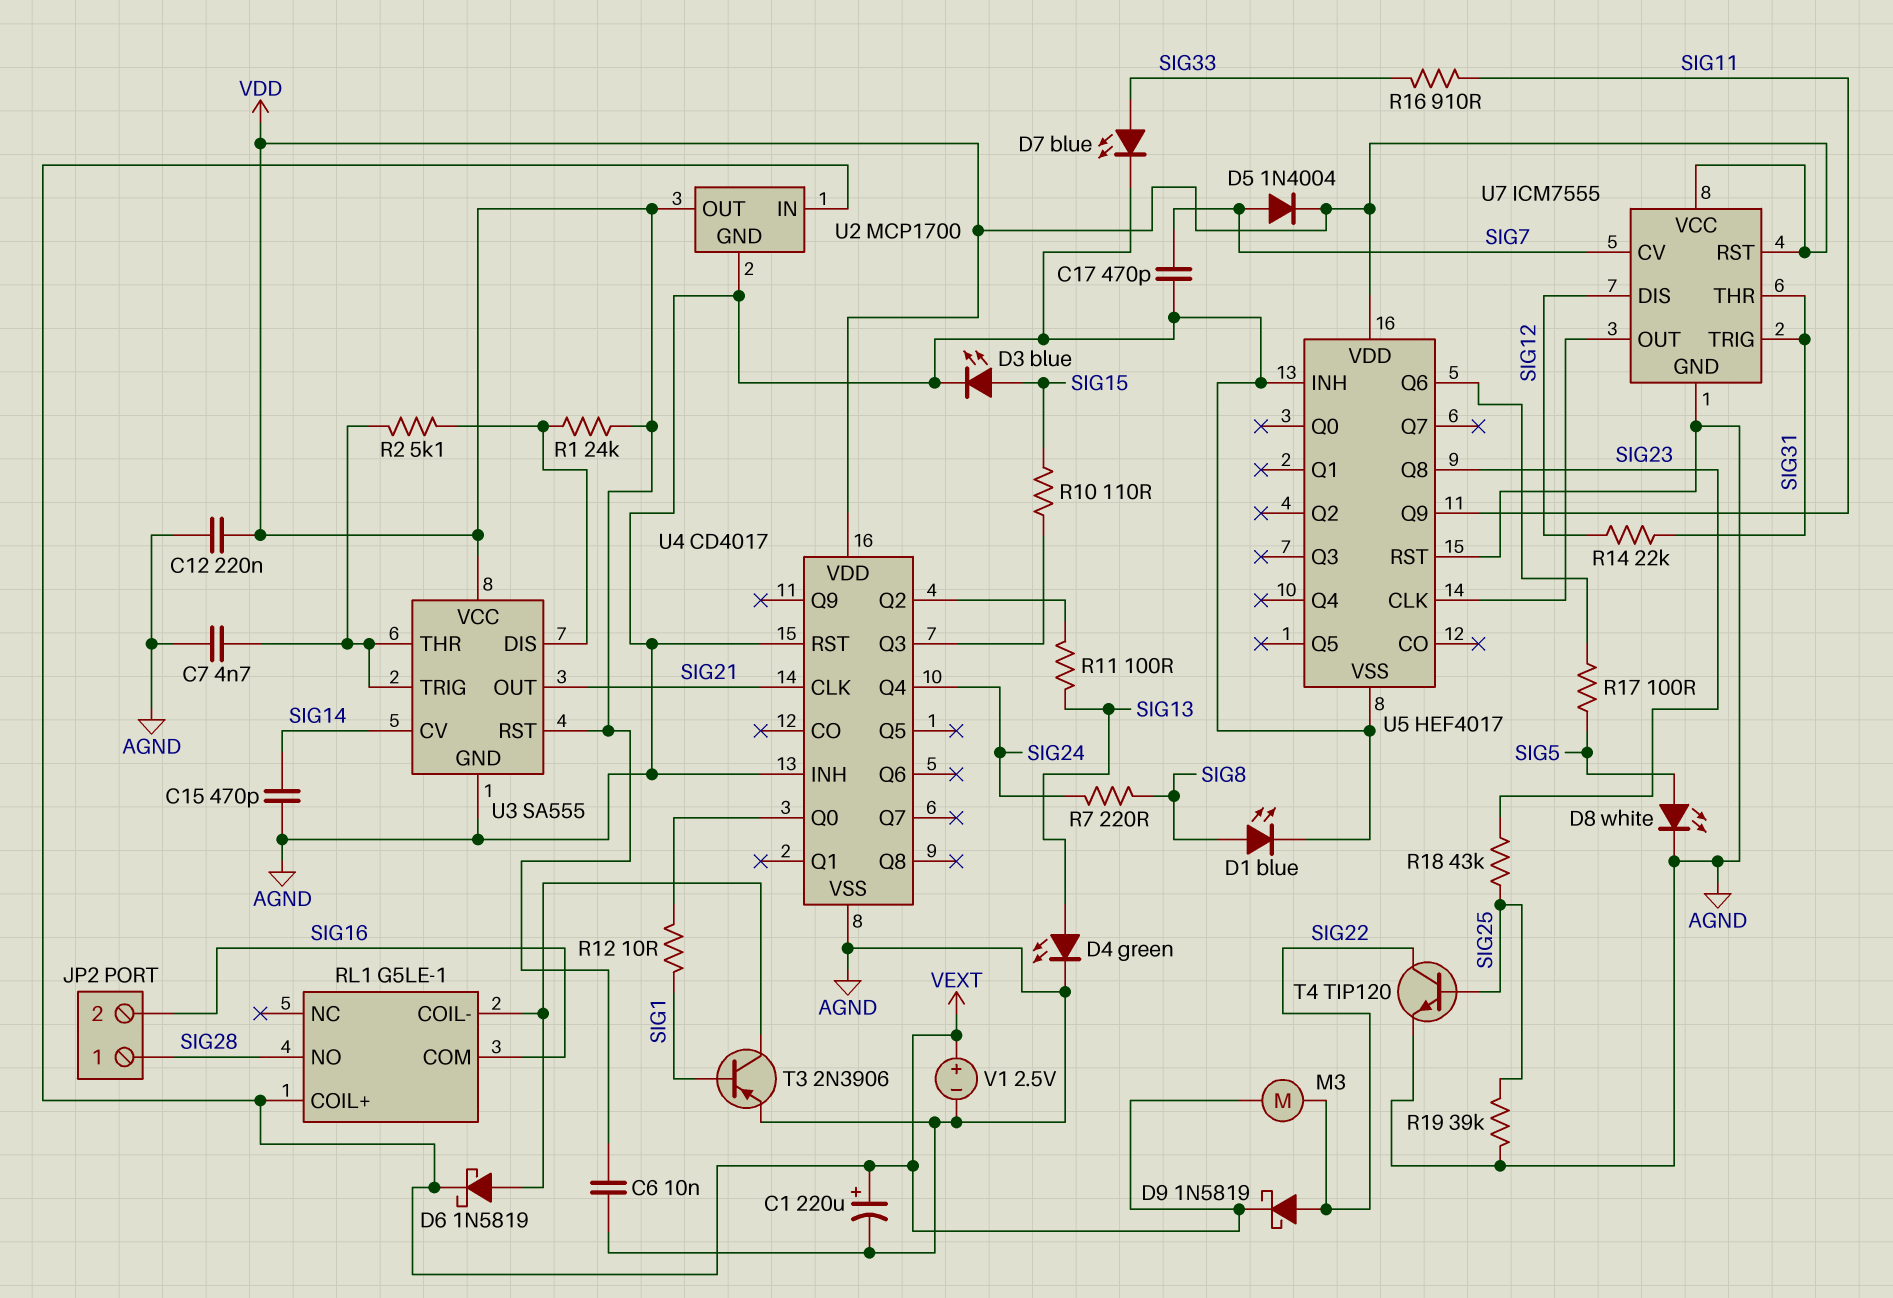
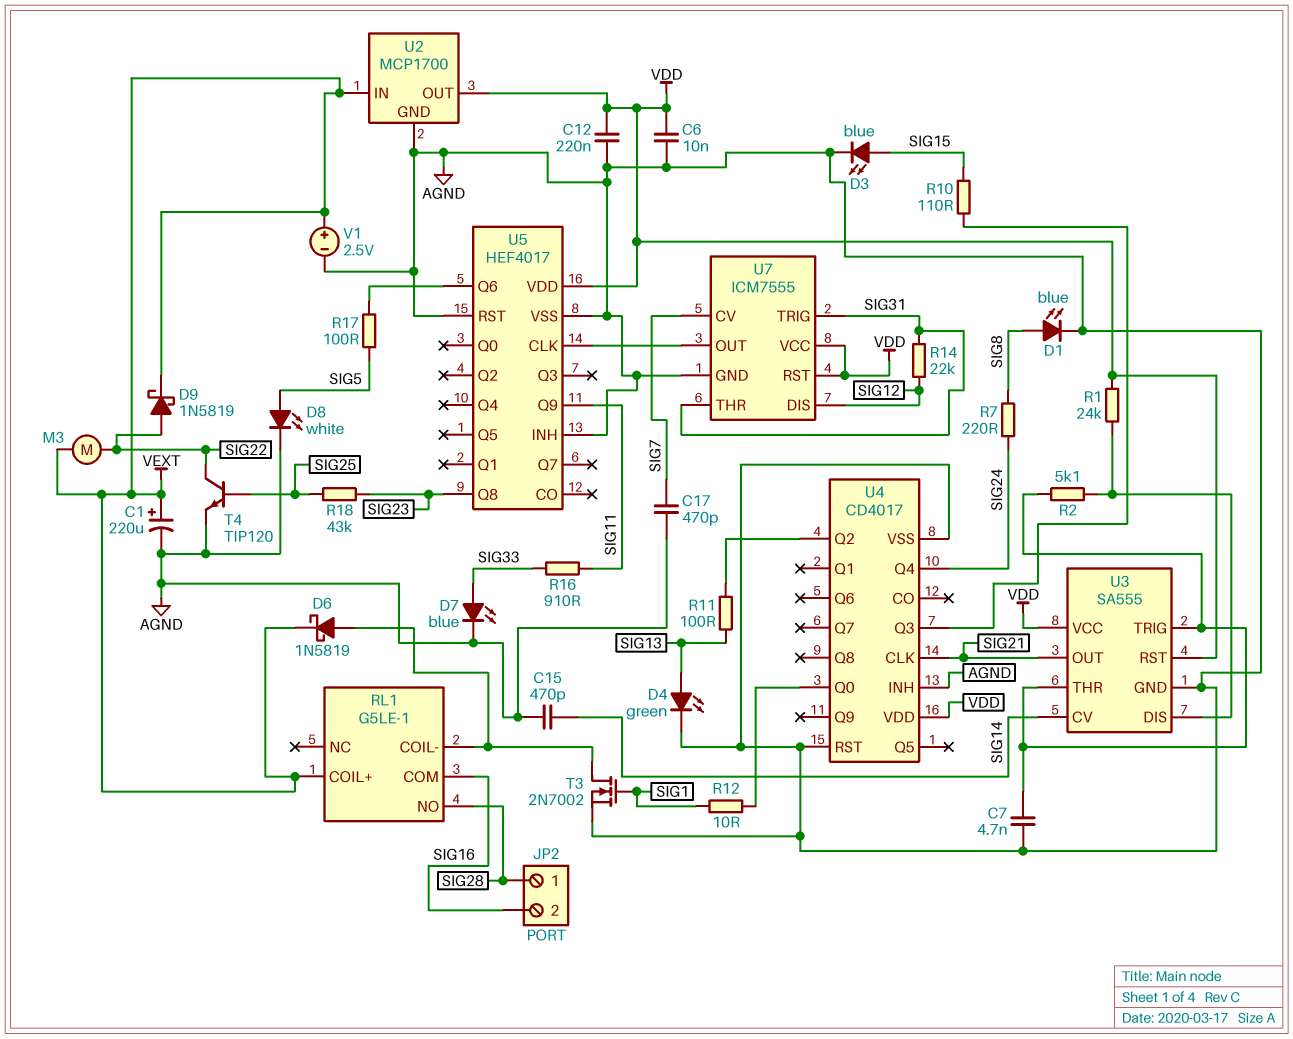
D5: diode 1N4004 (A SIG7, K VDD) -> none
R19: 39k (AGND, SIG25) -> none
T3: PNP 2N3906 (B SIG1, C RL1/COIL-, E AGND) -> NMOS 2N7002 (G SIG1, D RL1/COIL-, S AGND)

